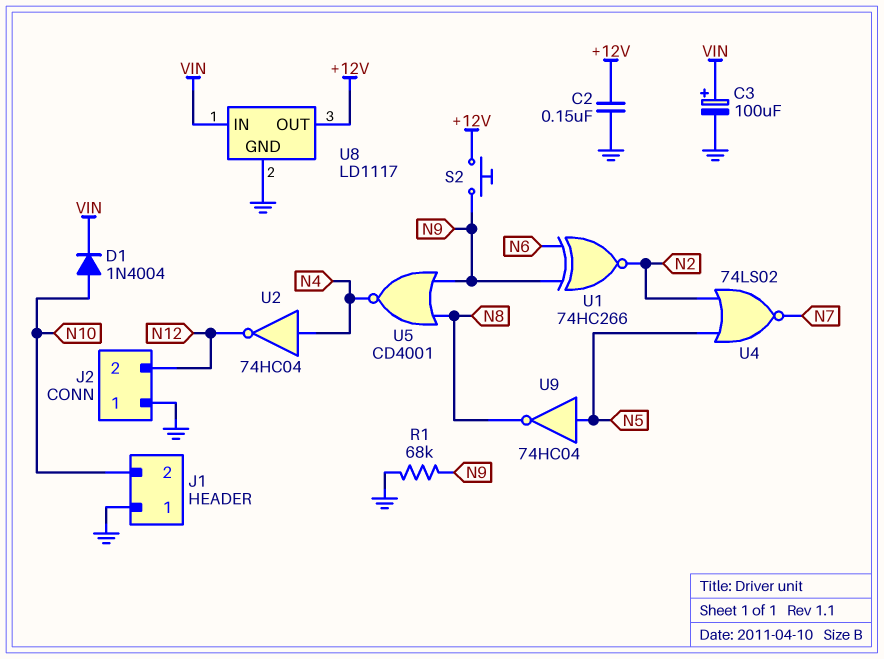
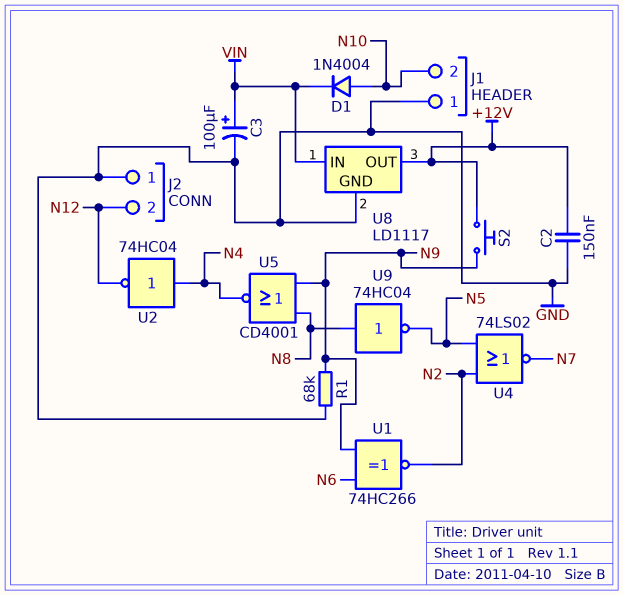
U9: NOT 74HC04 (in N5, out N8) -> NOT 74HC04 (in N8, out N5)

